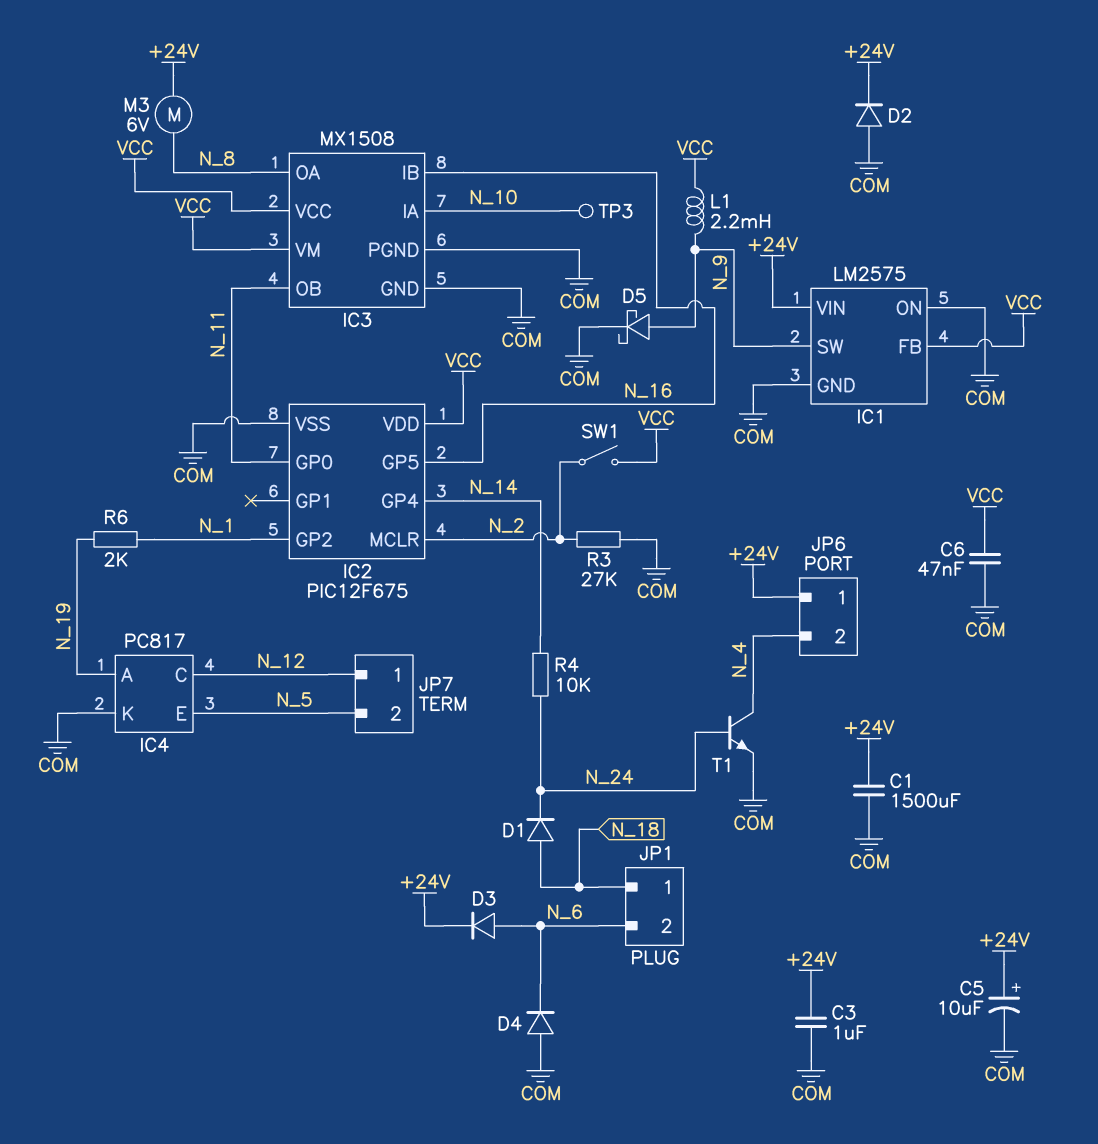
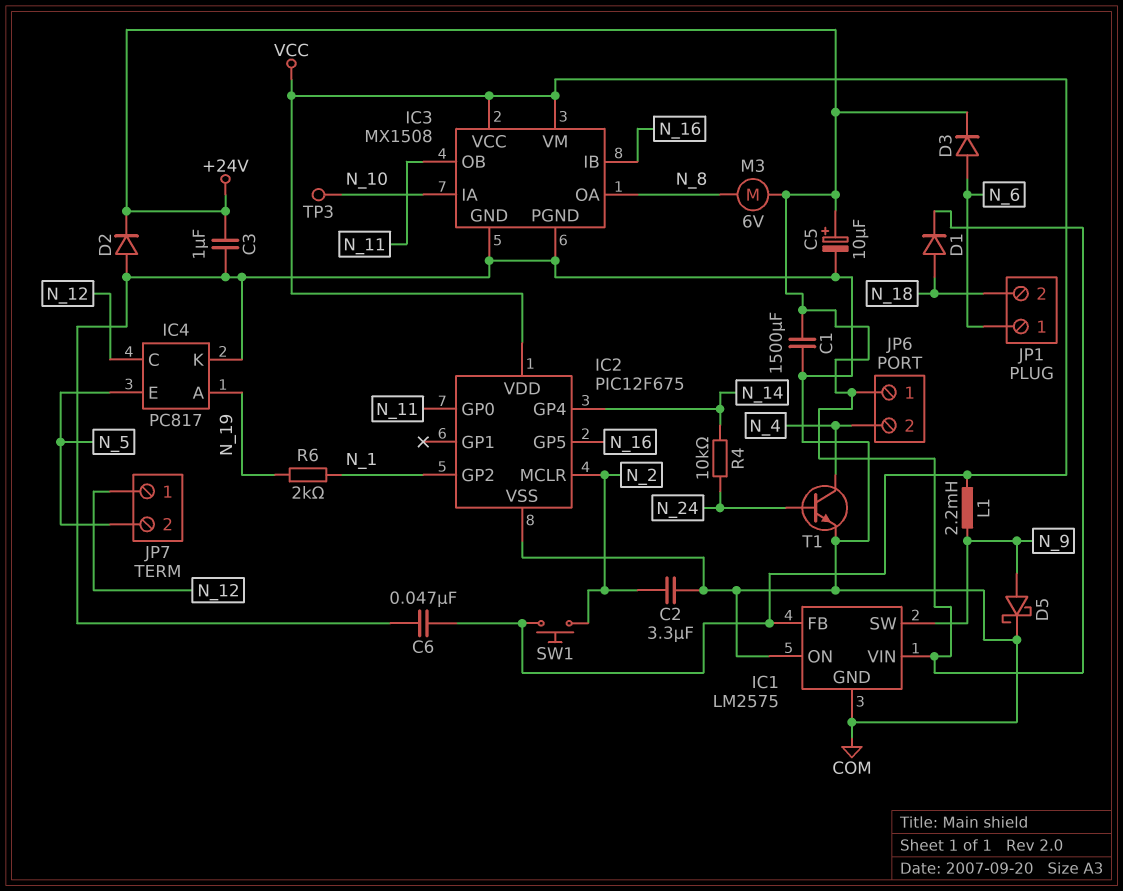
C2: none -> 3.3uF (COM, N_2)
D1: diode (A N_18, K N_24) -> diode (A N_18, K +24V)
D4: diode (A COM, K N_6) -> none
JP1 pin 1: N_18 -> N_6
JP1 pin 2: N_6 -> N_18
R3: 27k (COM, N_2) -> none
SW1: switch (N_2, VCC) -> button (N_2, VCC)

